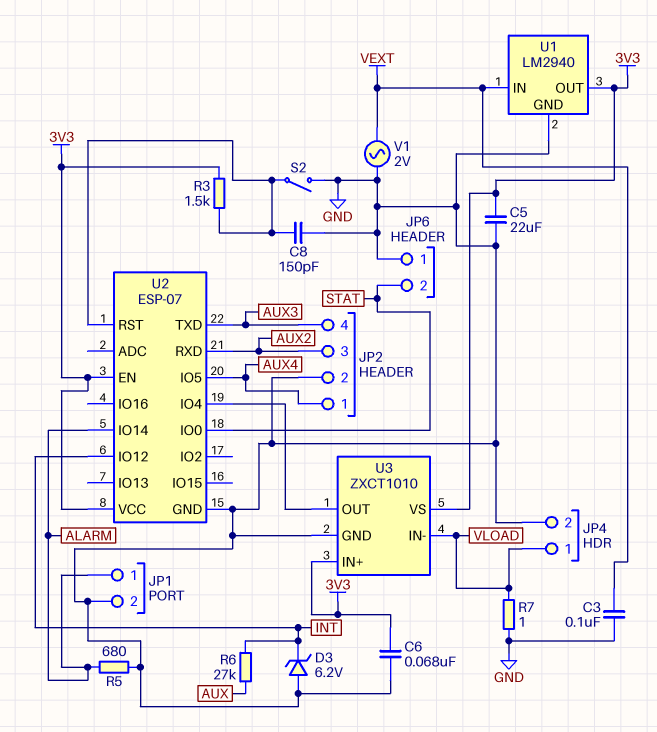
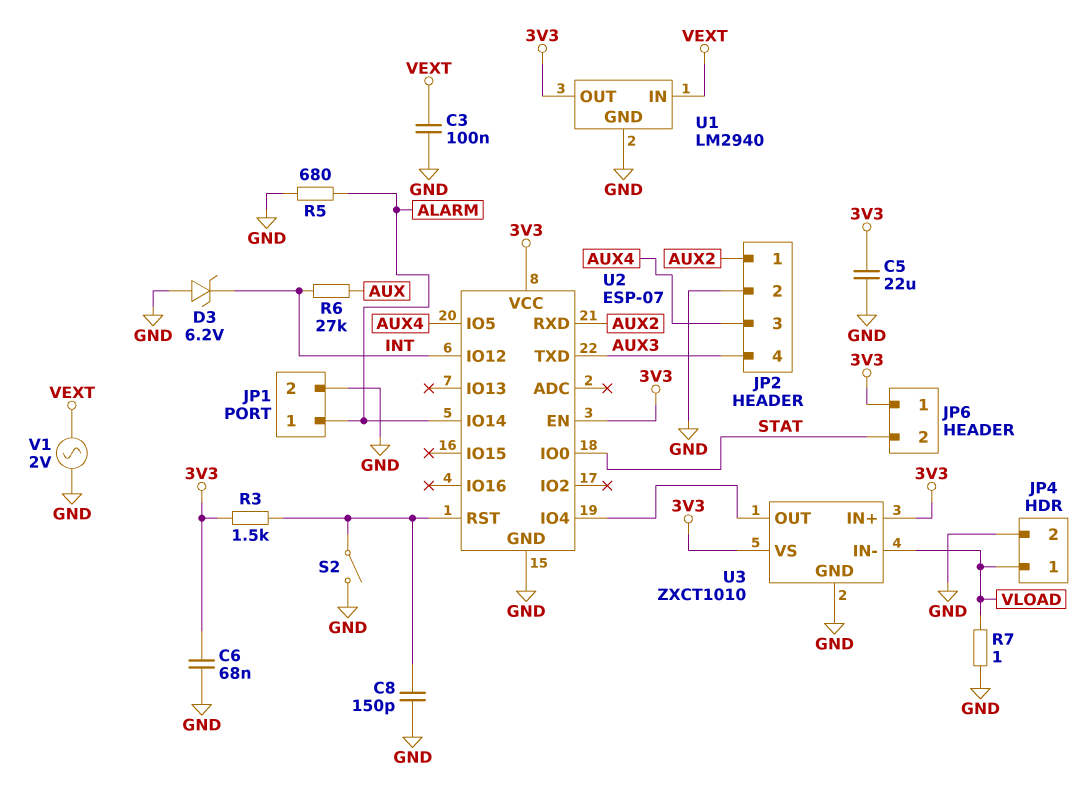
JP2 pin 1: AUX4 -> AUX2
JP2 pin 3: AUX2 -> AUX4
JP6 pin 1: GND -> 3V3

